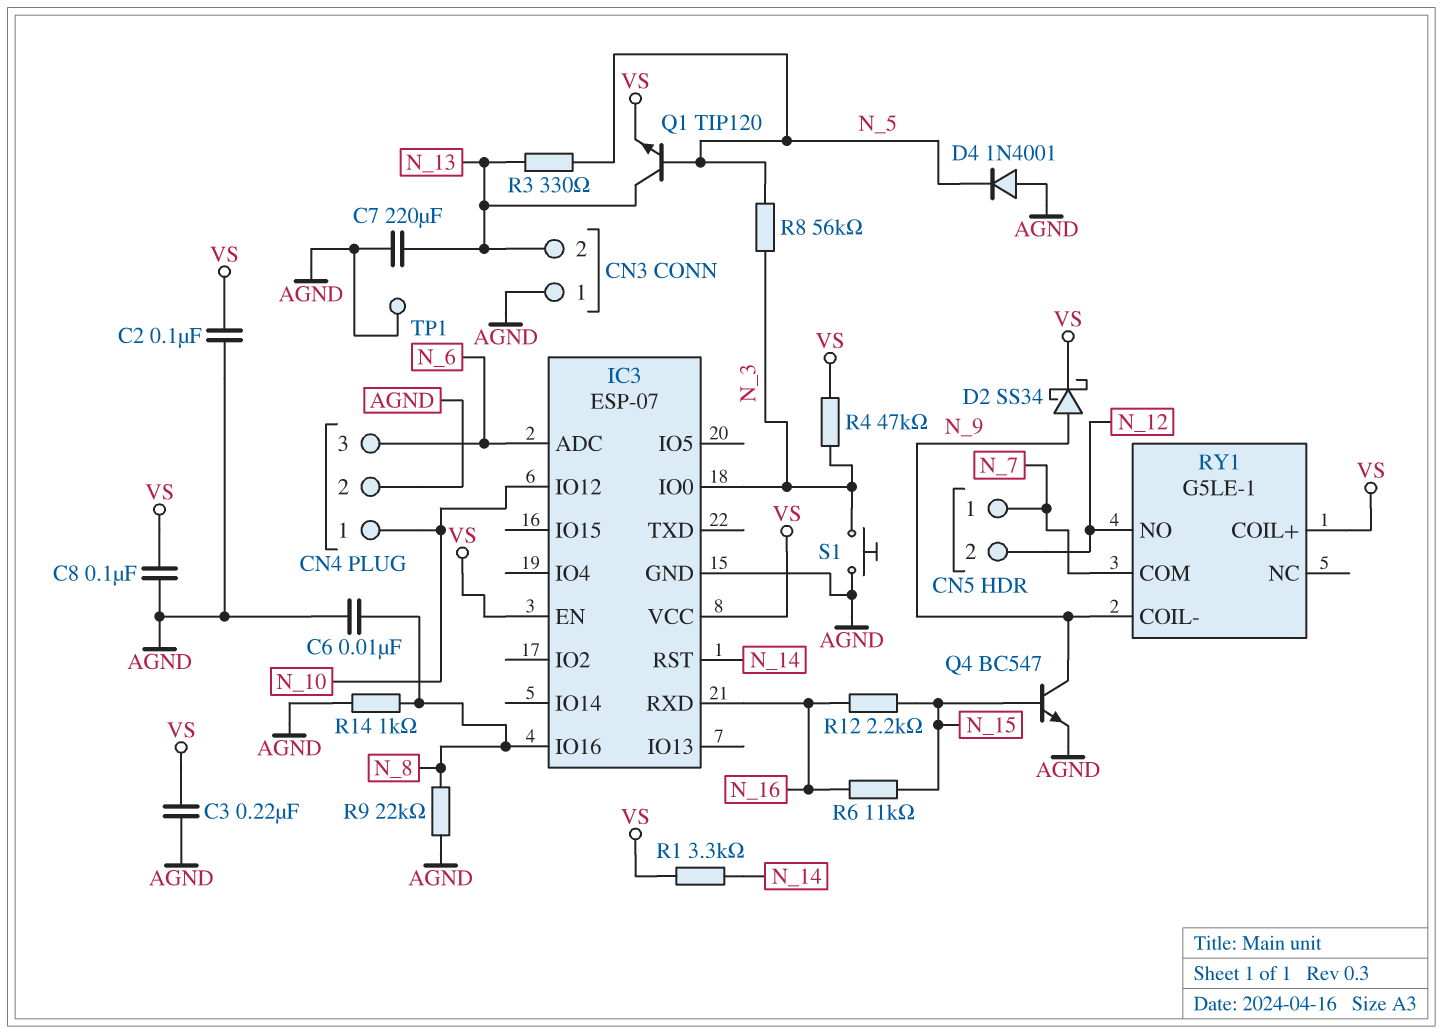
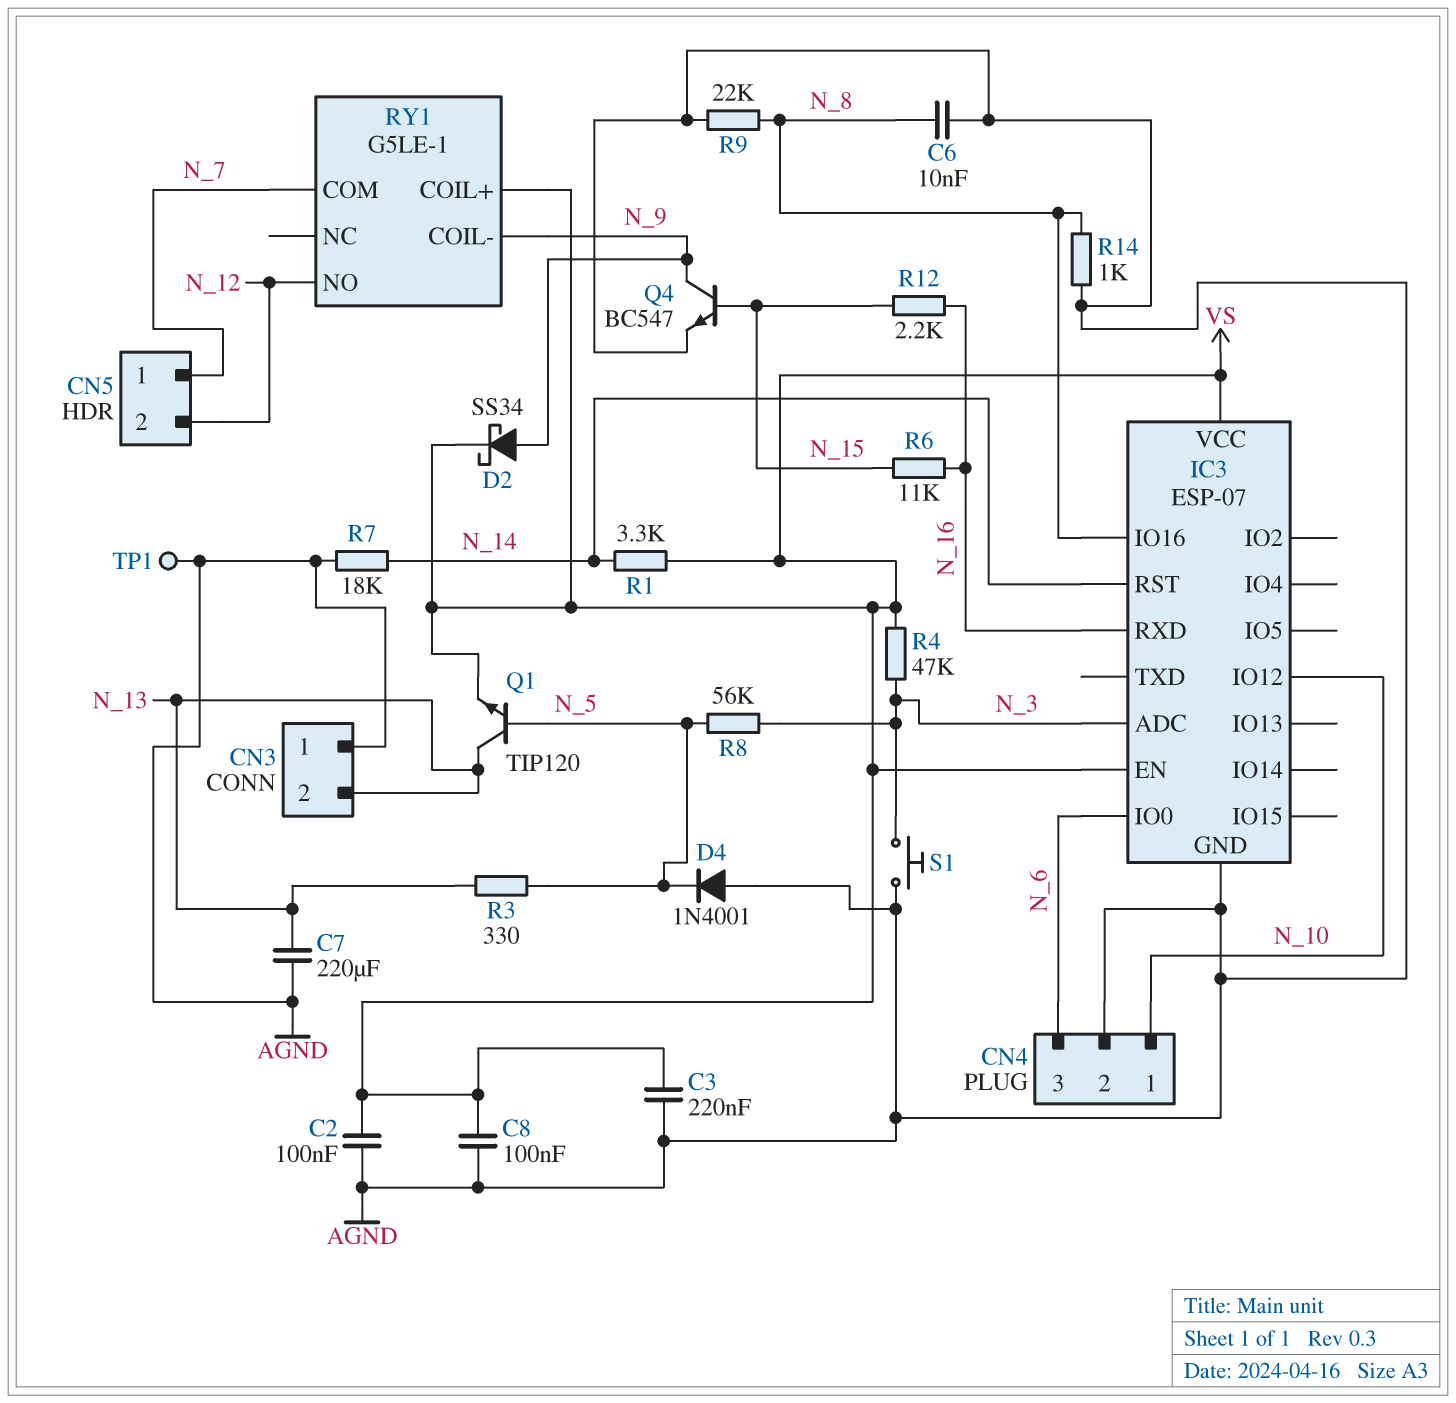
IC3 pin ADC: N_6 -> N_3
IC3 pin IO0: N_3 -> N_6
R7: none -> 18k (AGND, N_14)

